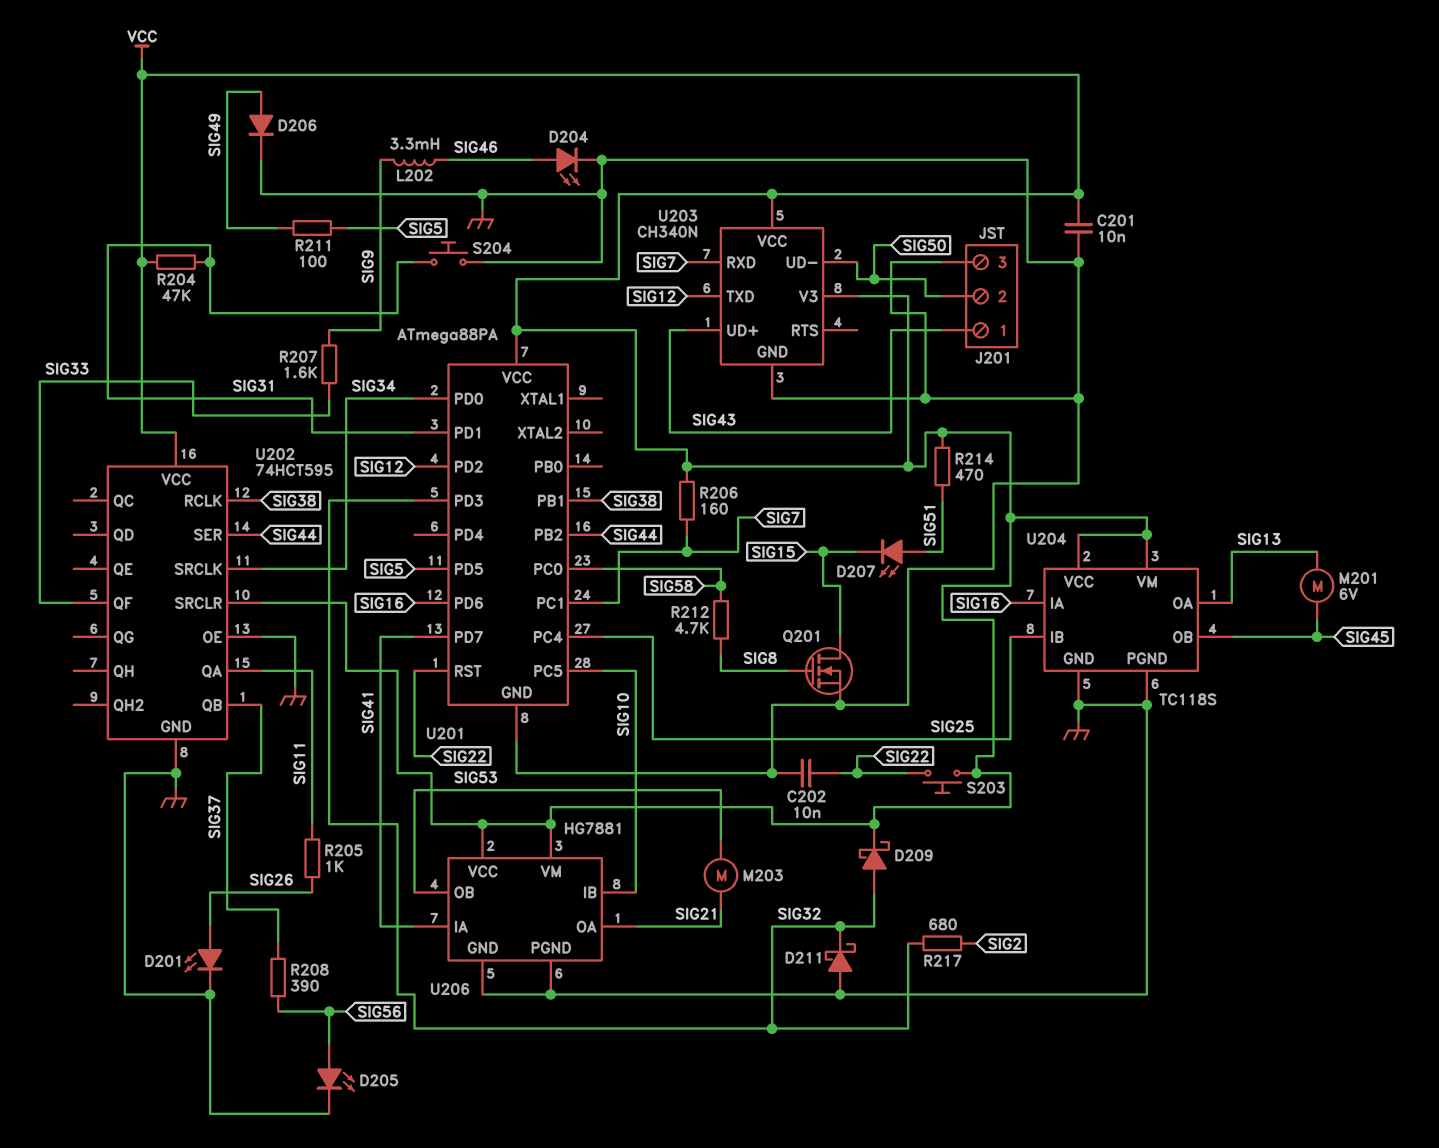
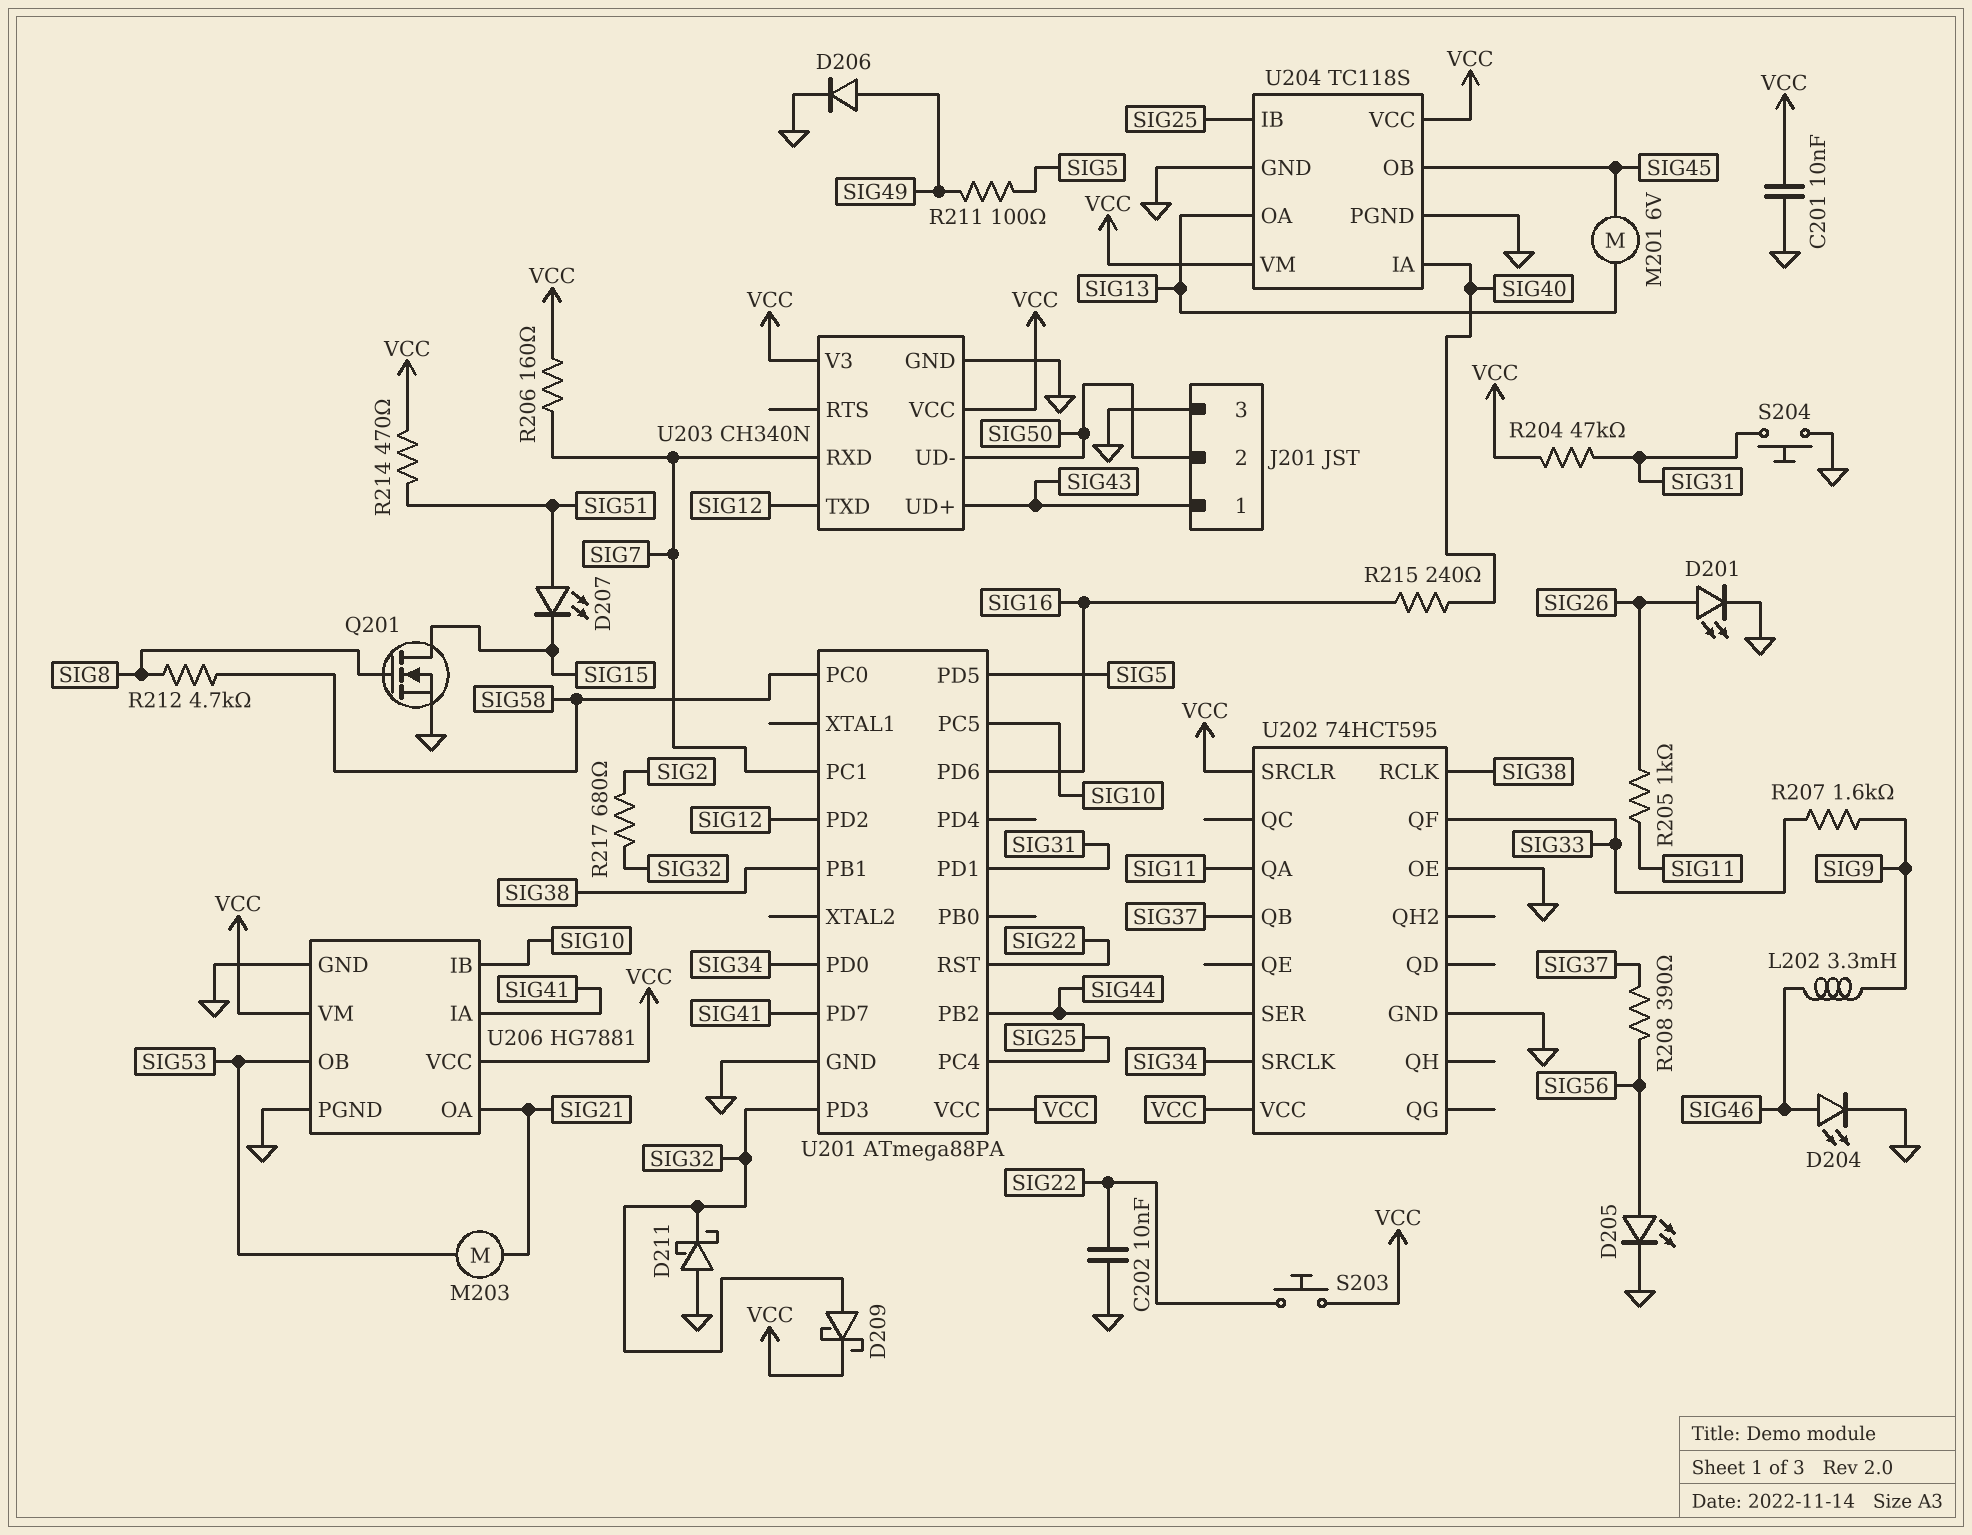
R215: none -> 240 (SIG16, SIG40)
U204 pin IA: SIG16 -> SIG40

